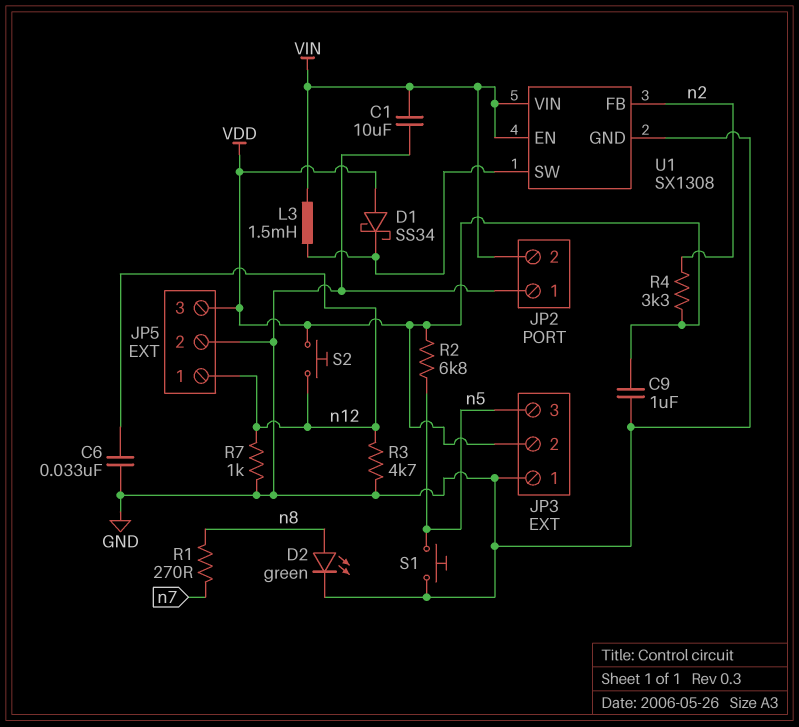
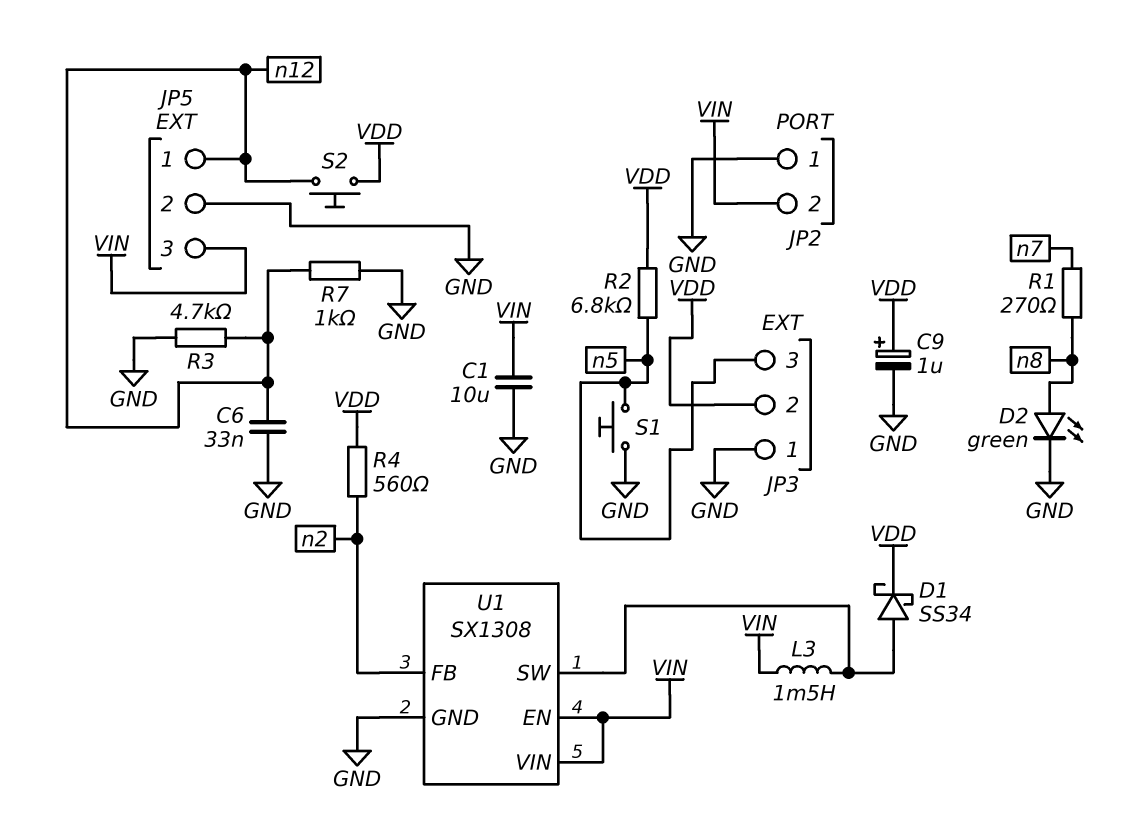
C9: 1uF (GND, VDD) -> 1uF (plus VDD, minus GND)
D1: schottky SS34 (A VDD, K U1/SW) -> schottky SS34 (A U1/SW, K VDD)
JP5 pin 3: VDD -> VIN
R4: 3.3k (VDD, n2) -> 560 (VDD, n2)

